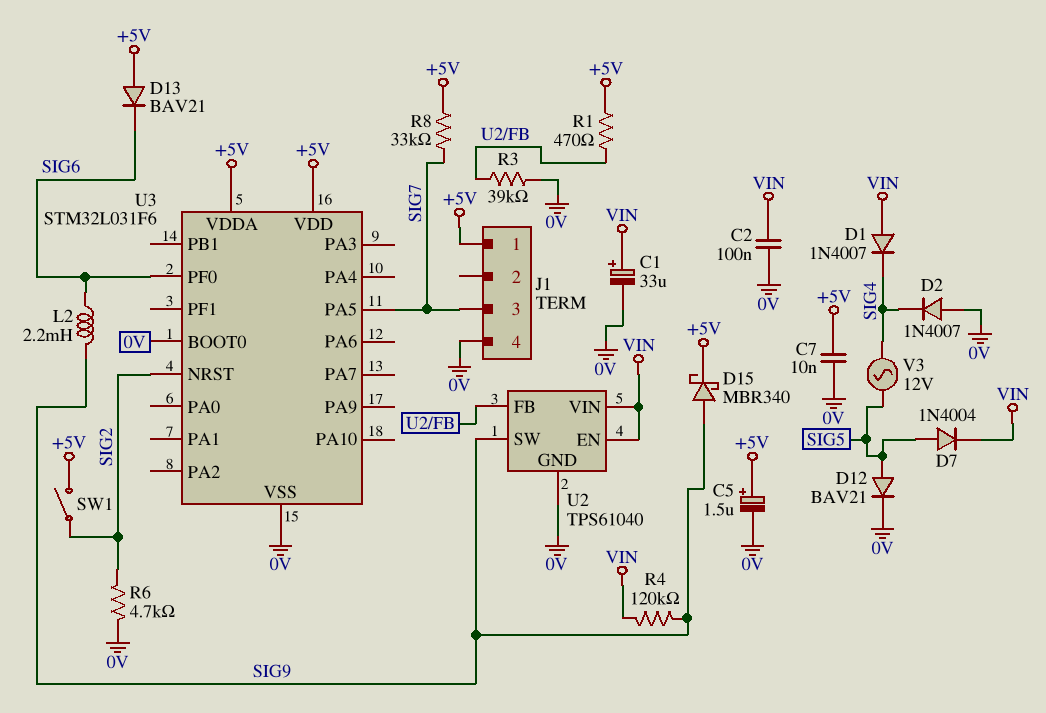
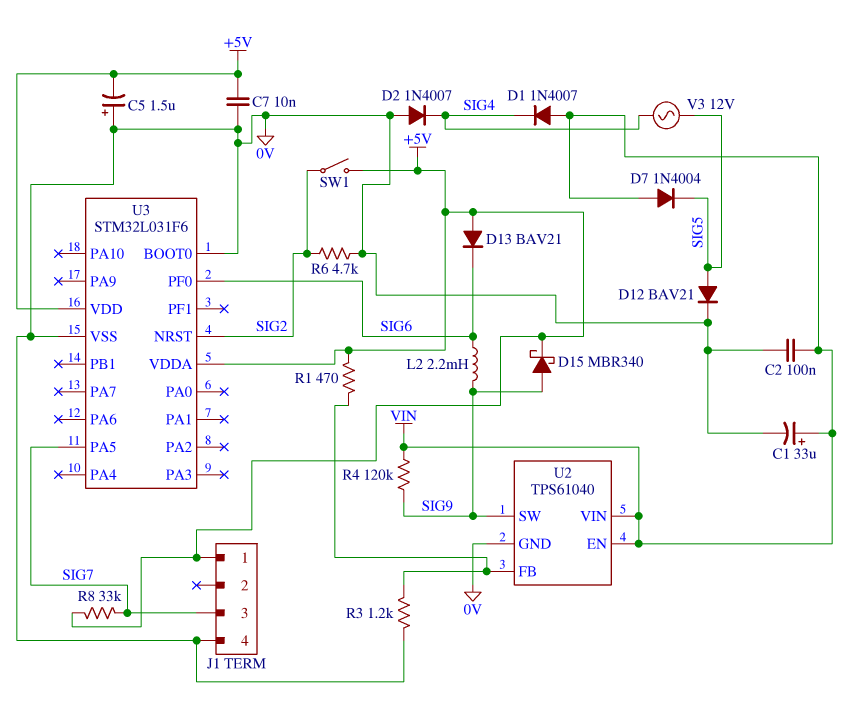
C5: 1.5uF (plus +5V, minus 0V) -> 1.5uF (plus 0V, minus +5V)
D7: diode 1N4004 (A SIG5, K VIN) -> diode 1N4004 (A VIN, K SIG5)
R3: 39k (0V, U2/FB) -> 1.2k (0V, U2/FB)

